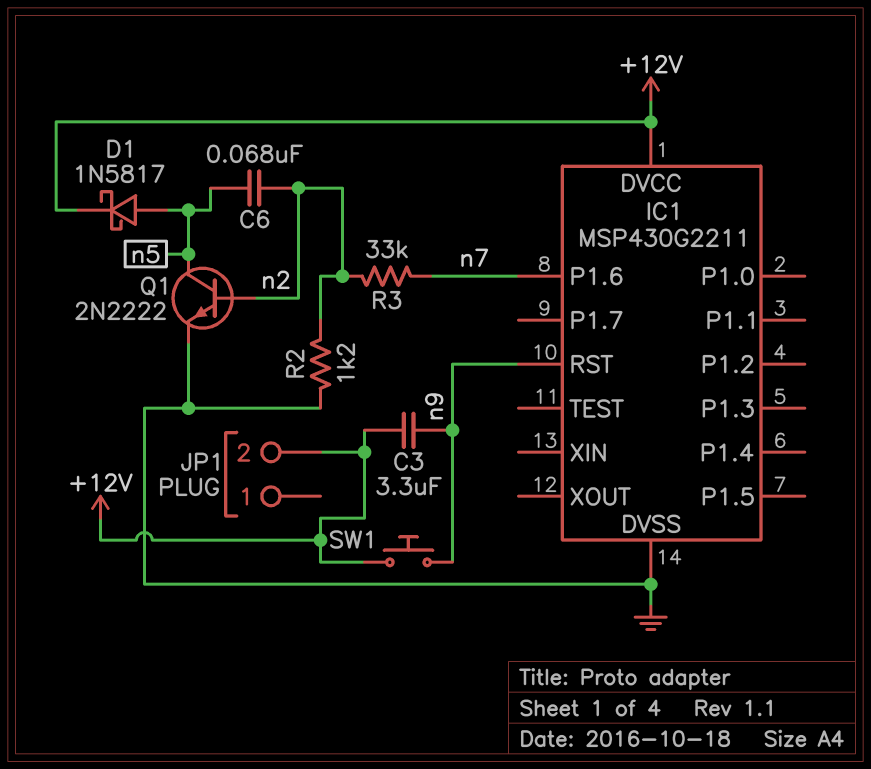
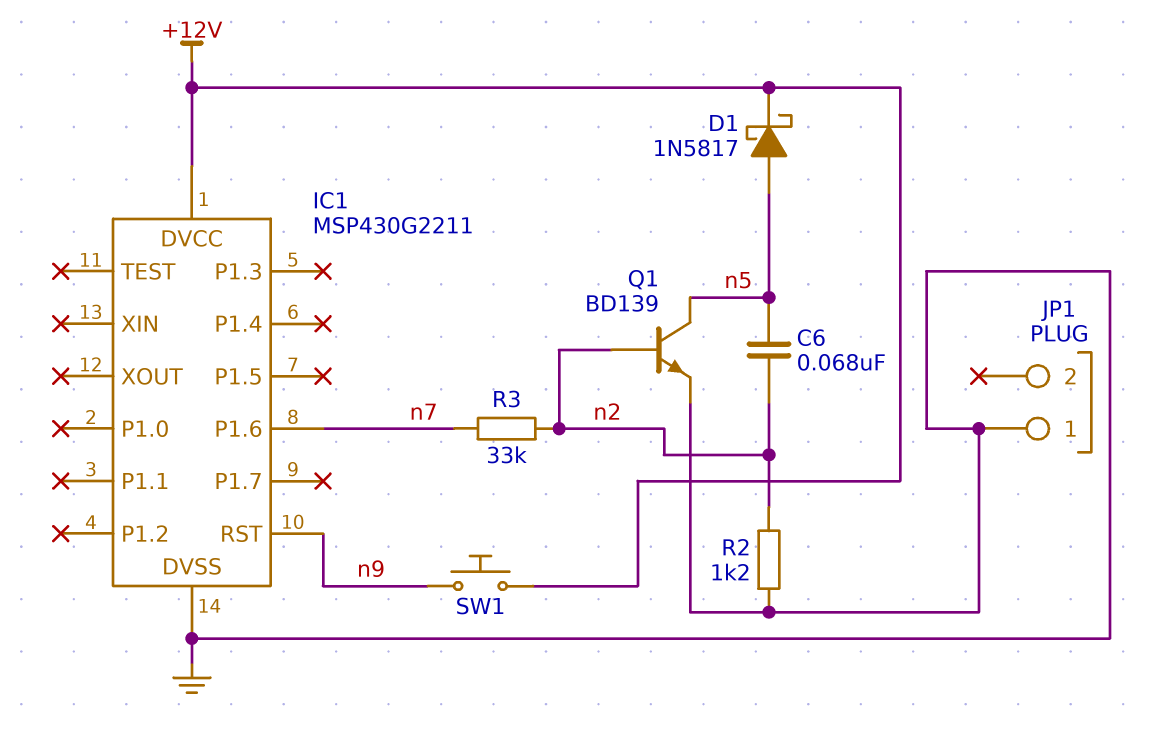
C3: 3.3uF (+12V, n9) -> none
JP1 pin 1: none -> GND
JP1 pin 2: +12V -> none
Q1: NPN 2N2222 (B n2, C n5, E GND) -> NPN BD139 (B n2, C n5, E GND)

